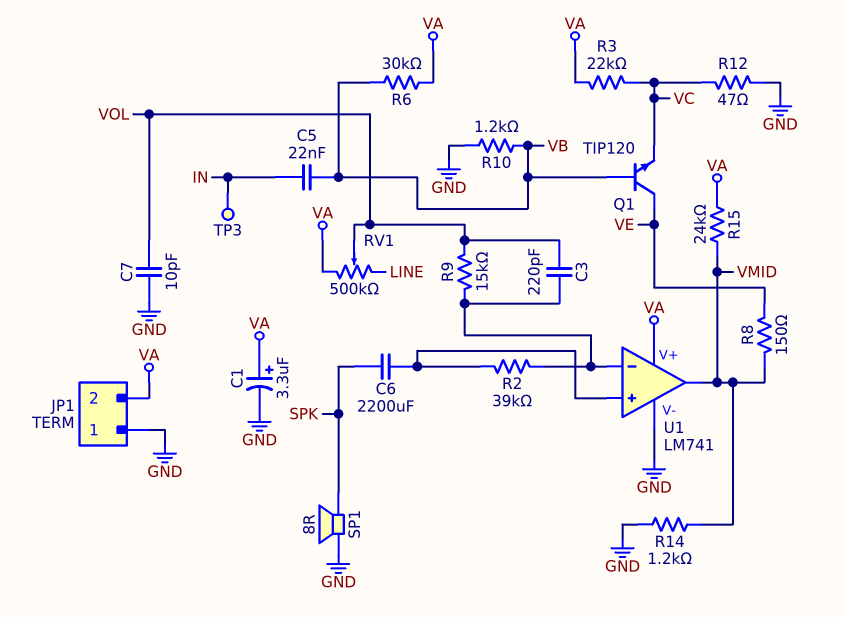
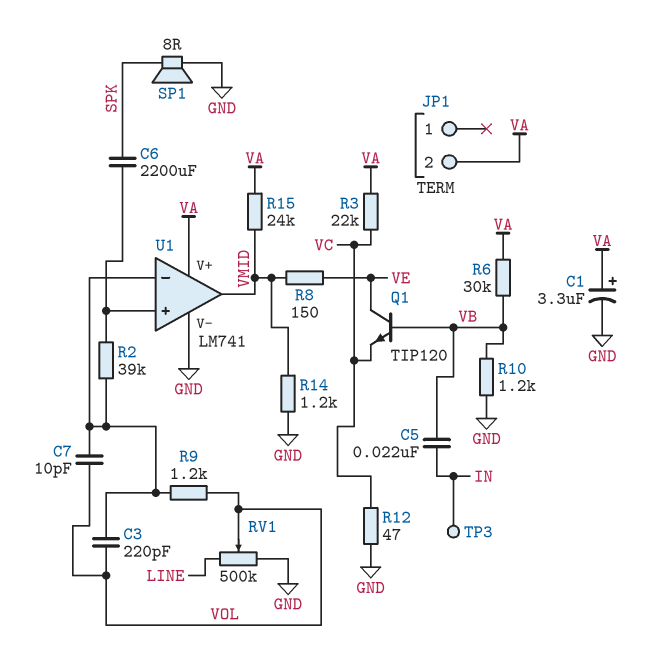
C7: 10pF (GND, VOL) -> 10pF (U1/in-, VOL)
JP1 pin 1: GND -> none
R9: 15k (U1/in-, VOL) -> 1.2k (U1/in-, VOL)
RV1: 500k (LINE, VA, wiper VOL) -> 500k (GND, LINE, wiper VOL)

